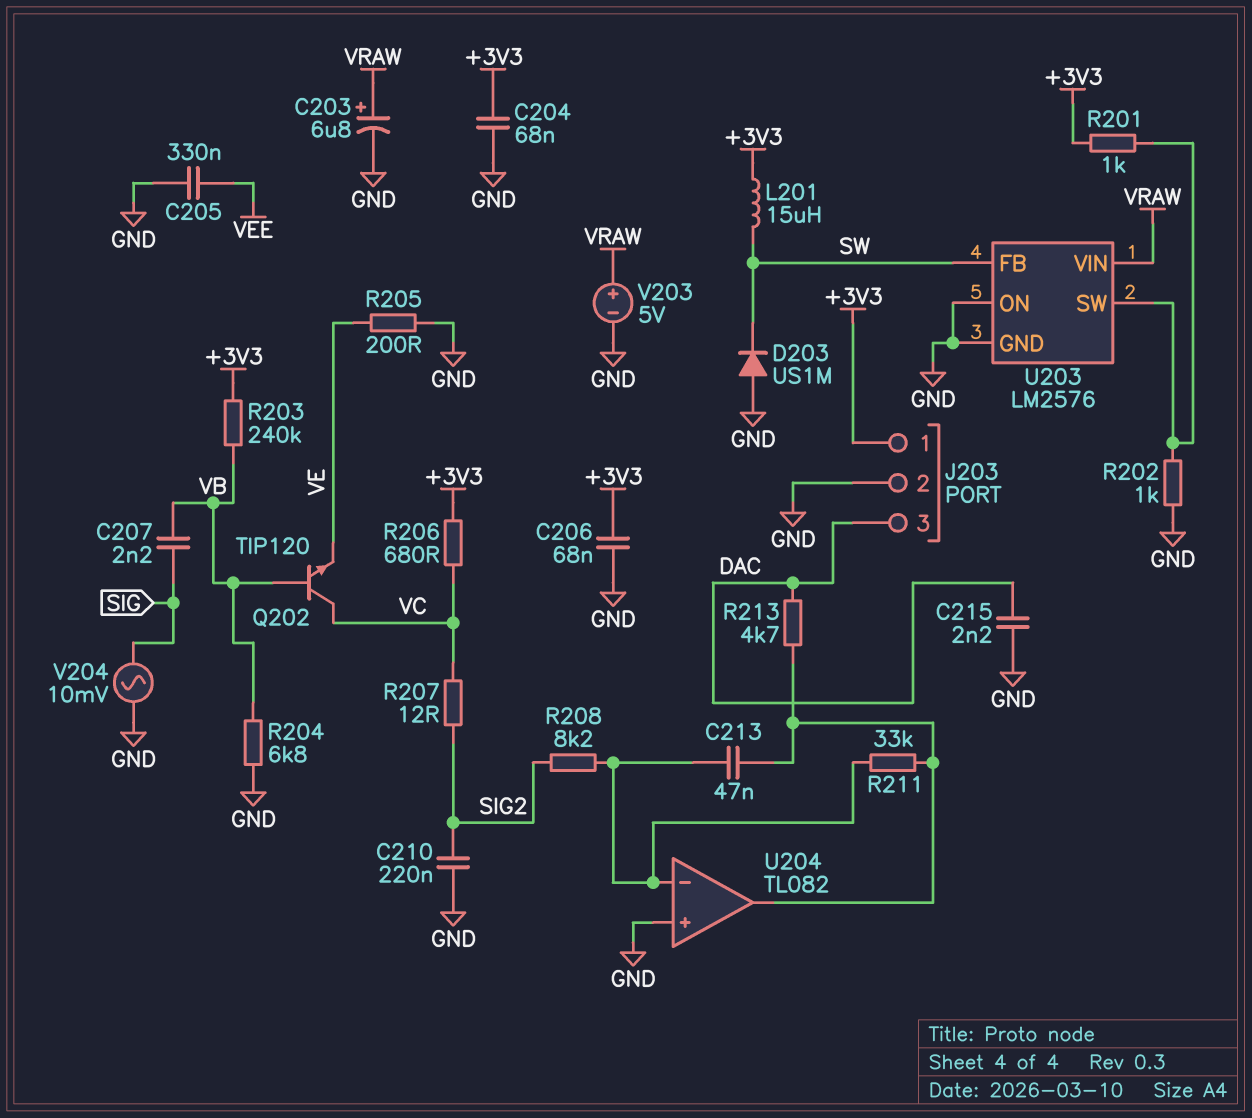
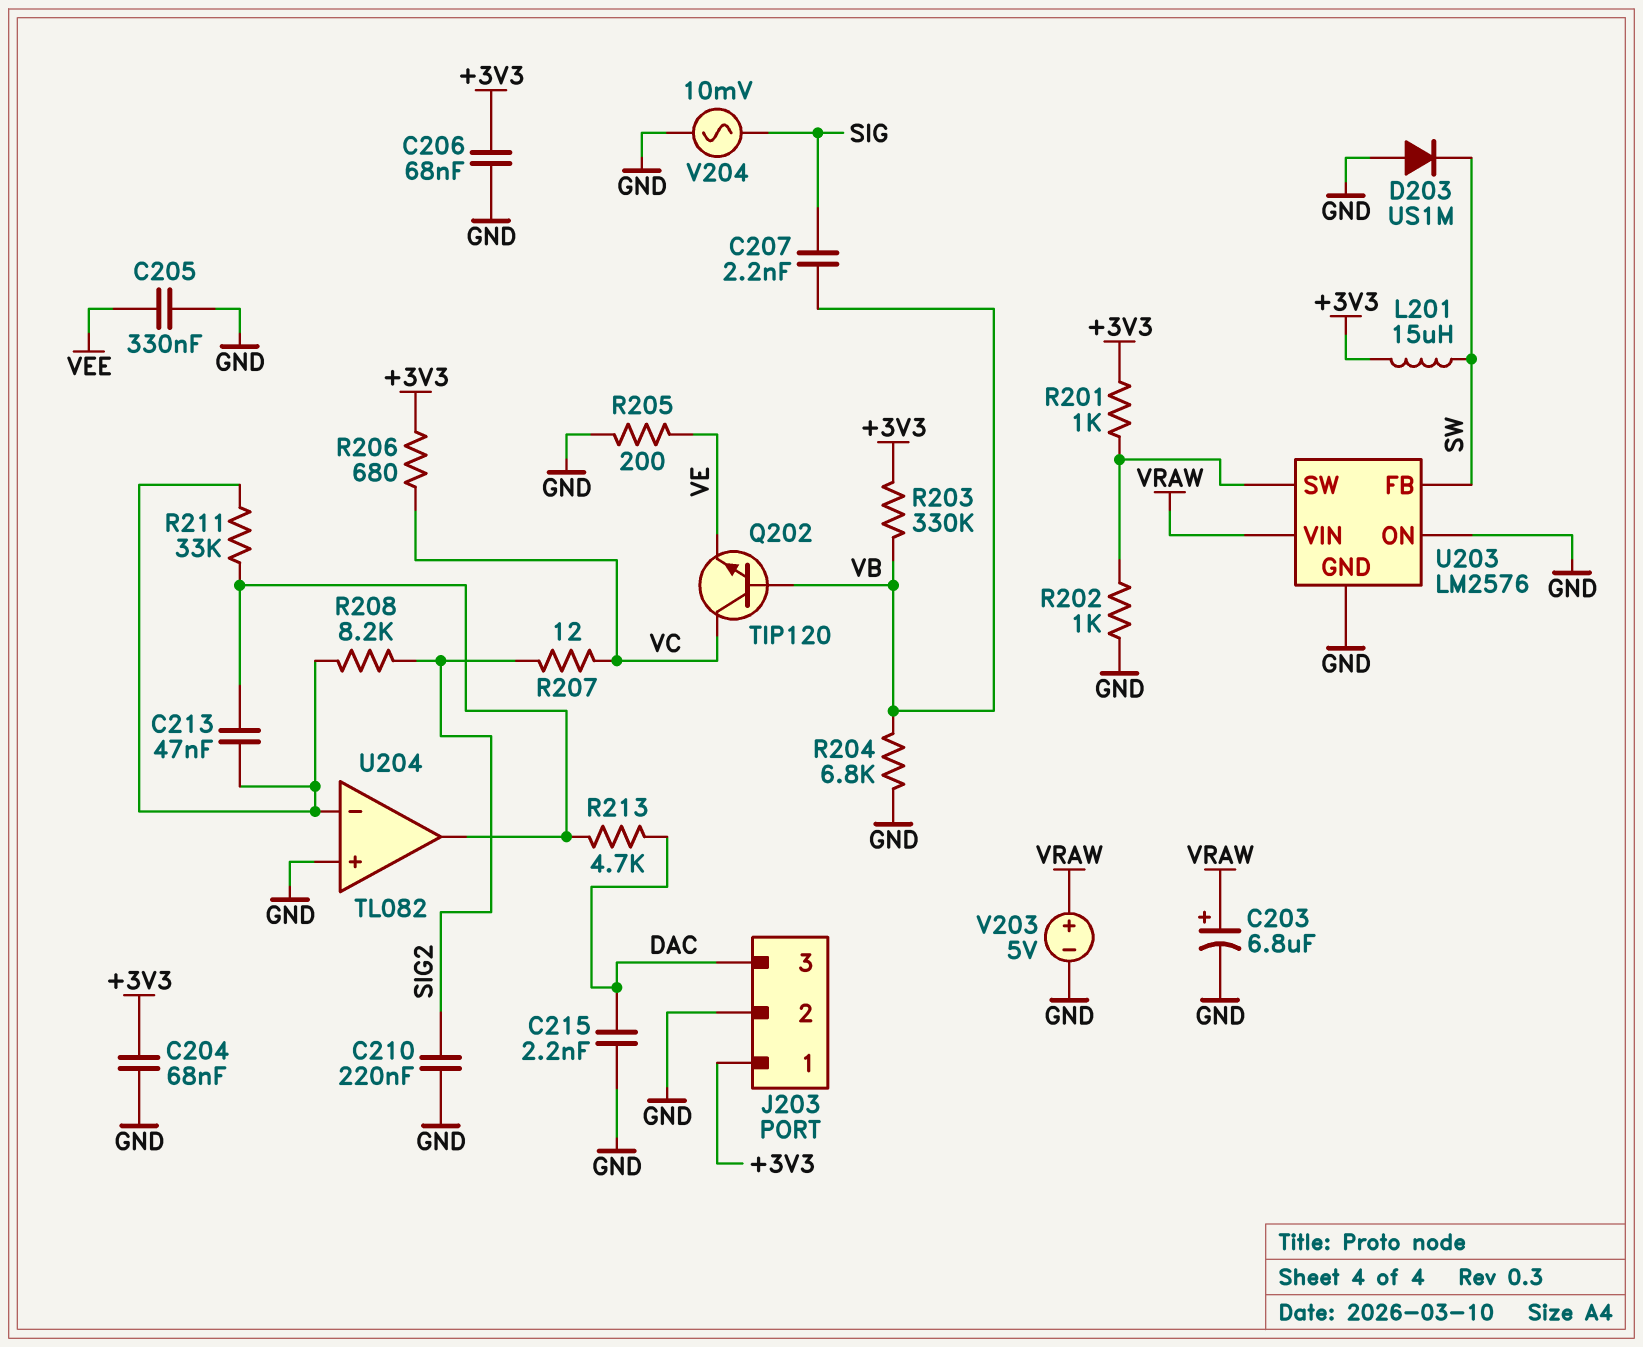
R203: 240k (+3V3, VB) -> 330k (+3V3, VB)

